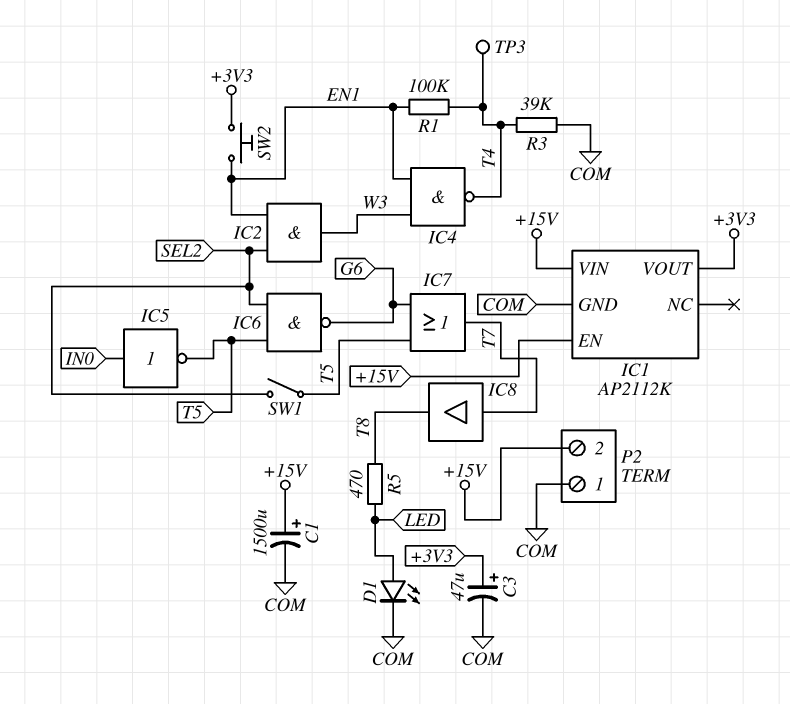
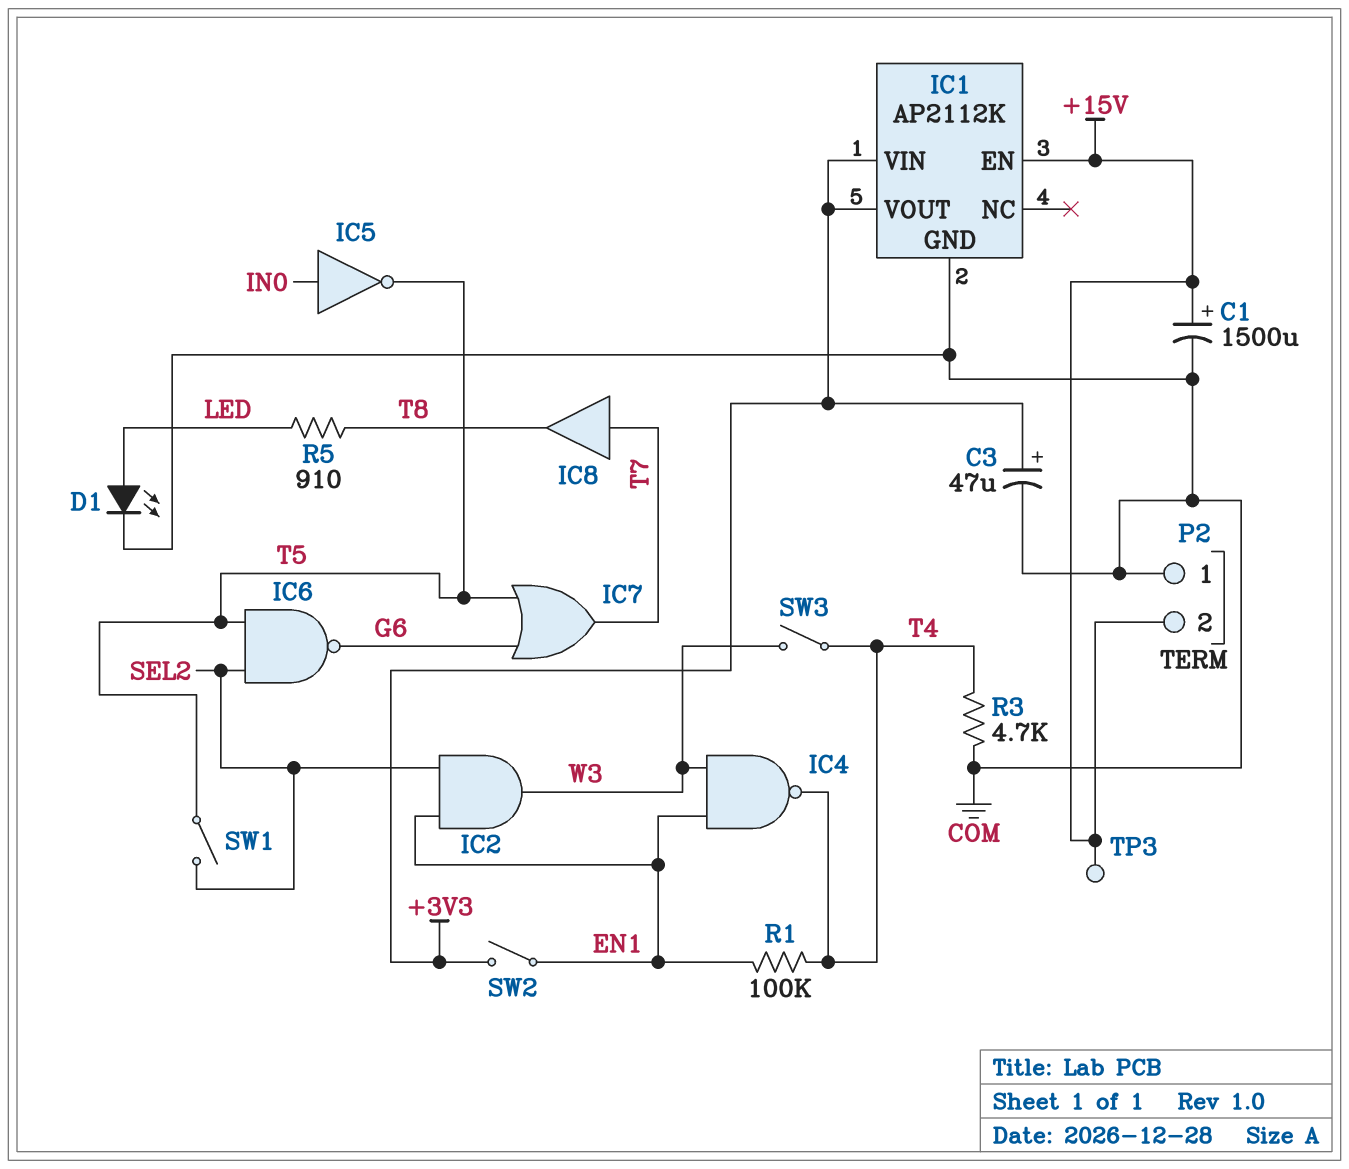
IC1 pin VIN: +15V -> +3V3
R3: 39k (COM, T4) -> 4.7k (COM, T4)
R5: 470 (LED, T8) -> 910 (LED, T8)
SW2: button (+3V3, EN1) -> switch (+3V3, EN1)
SW3: none -> switch (T4, W3)
TP3: test point (T4) -> test point (+15V)

